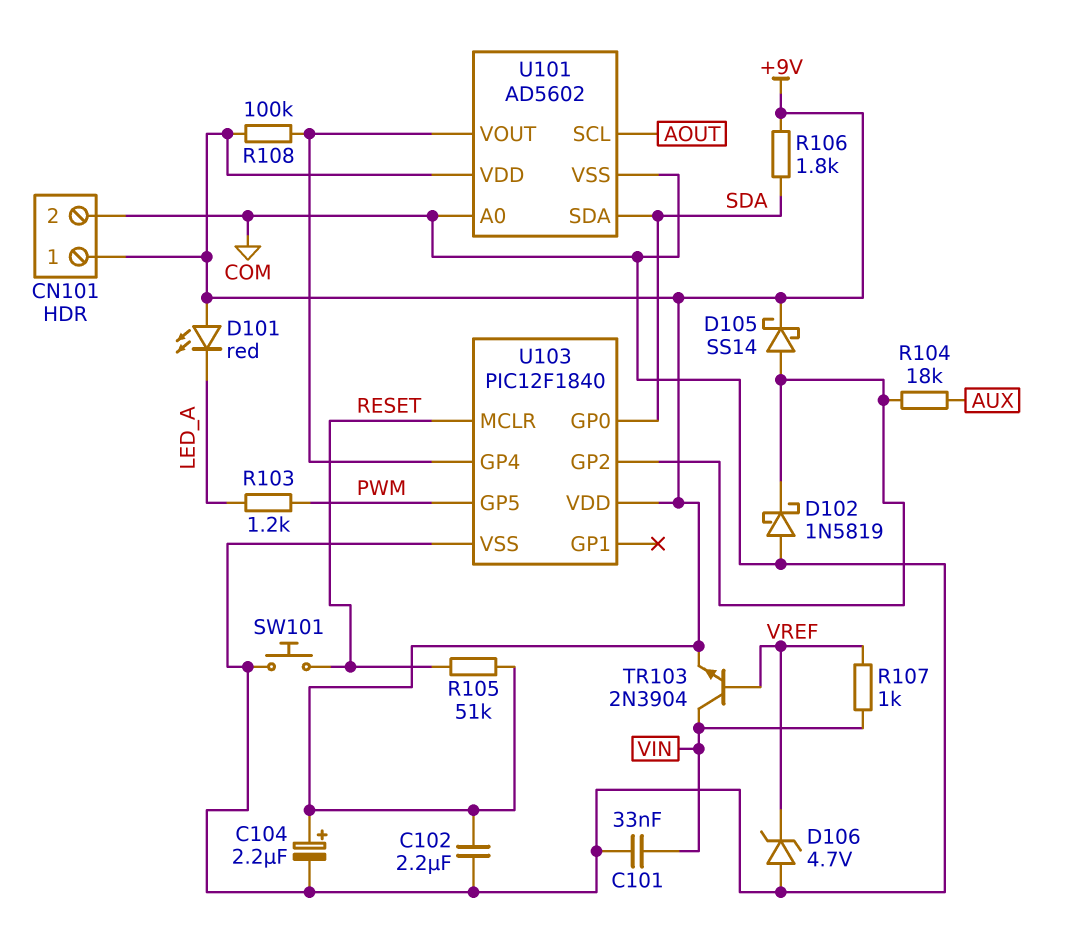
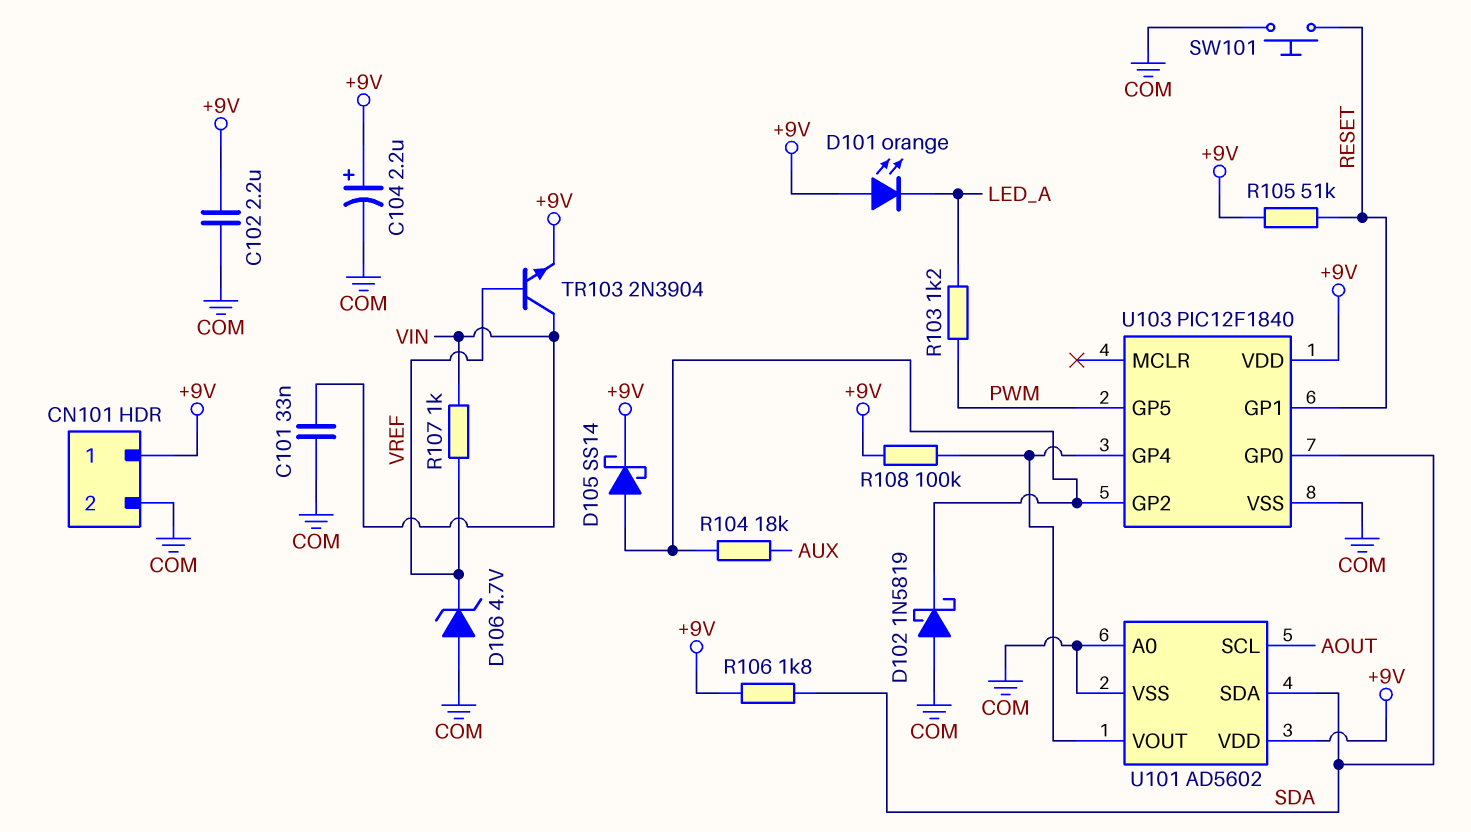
D101: LED red (A +9V, K LED_A) -> LED orange (A +9V, K LED_A)
U103 pin GP1: none -> RESET
U103 pin MCLR: RESET -> none

